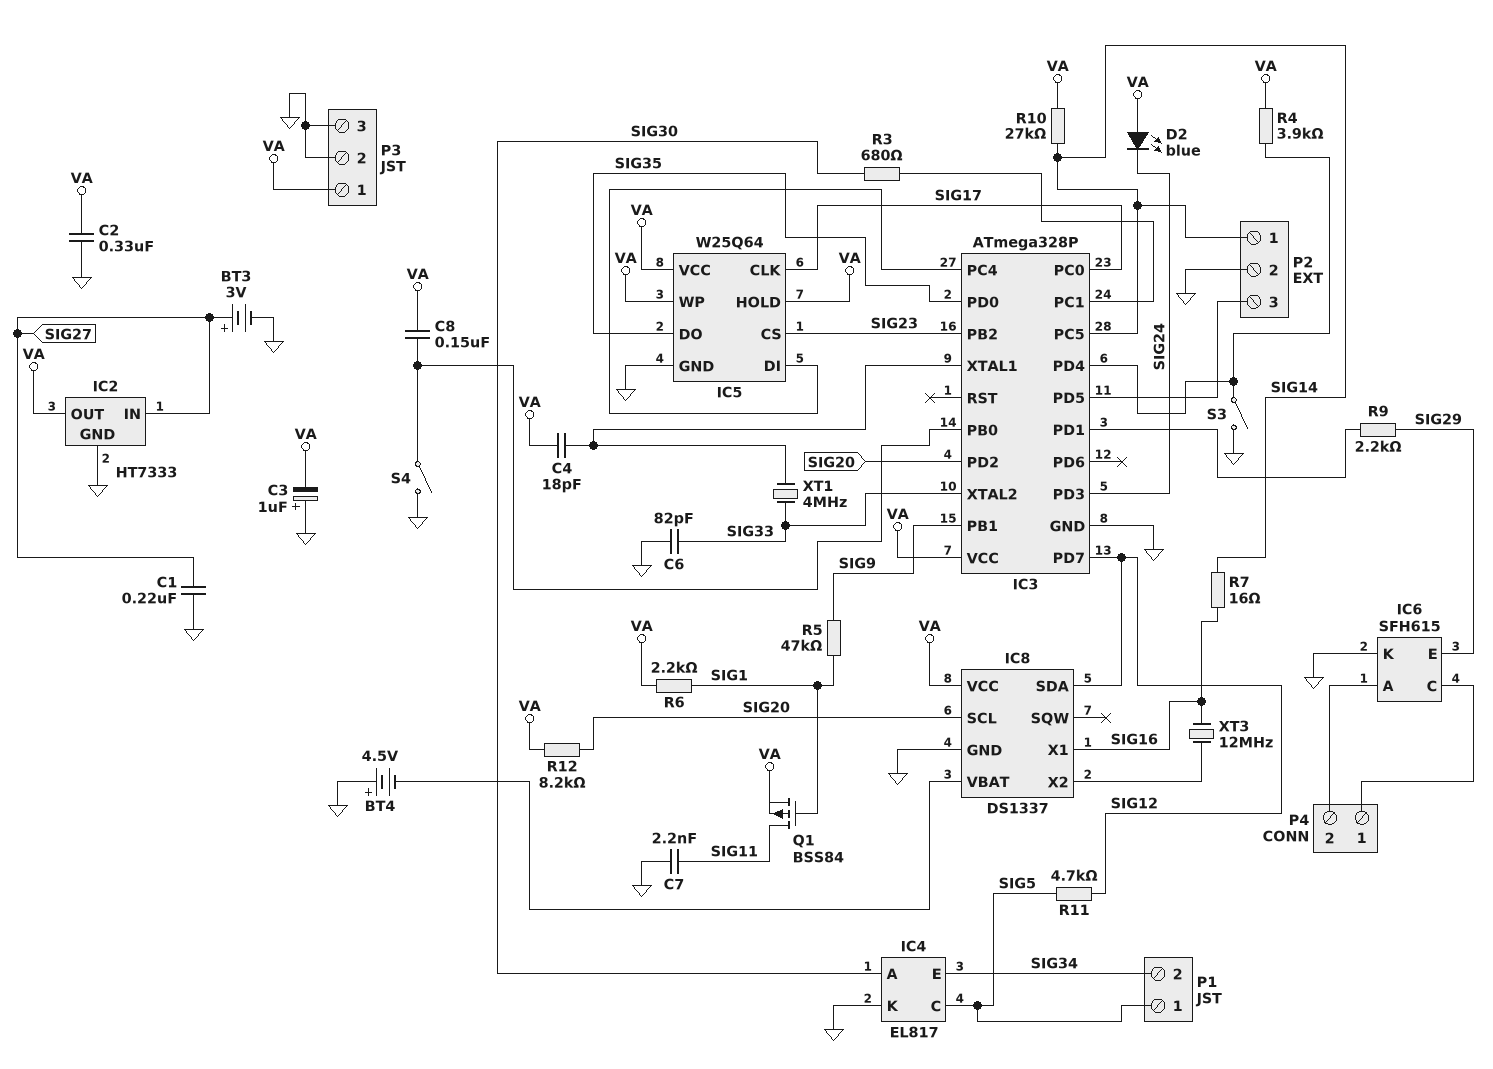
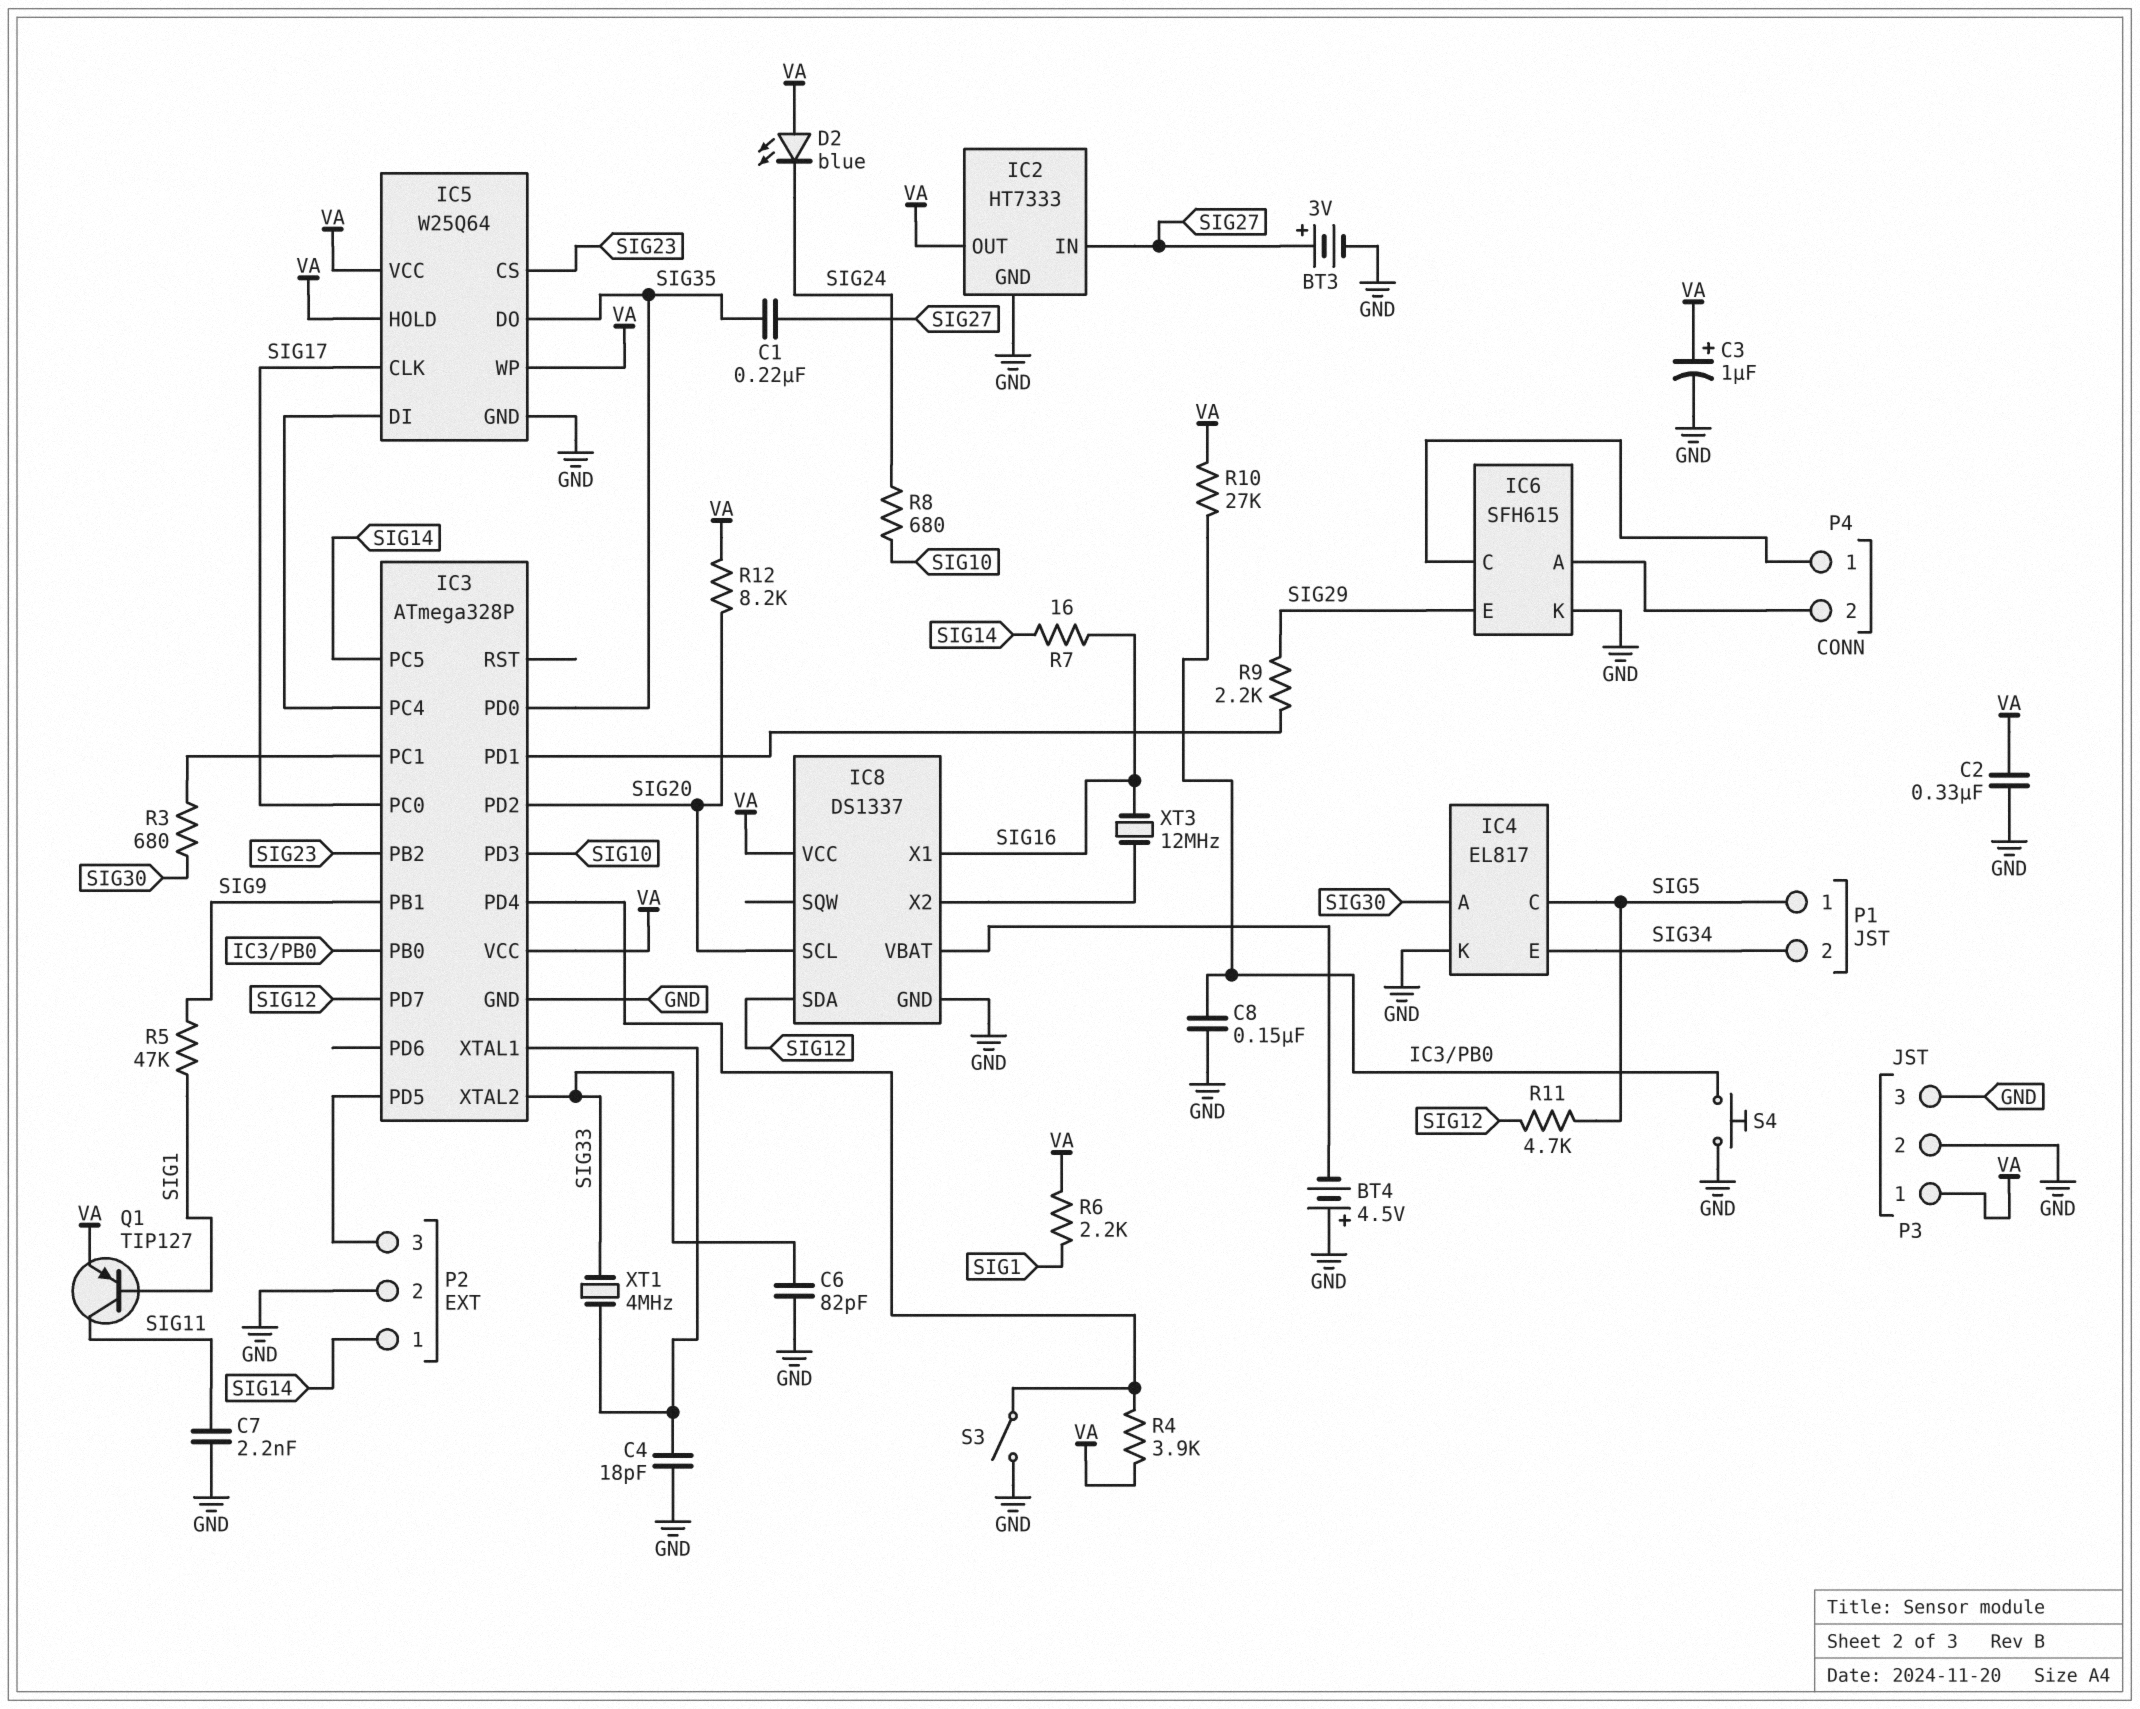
C1: 220nF (GND, SIG27) -> 220nF (SIG27, SIG35)
C3: 1uF (plus GND, minus VA) -> 1uF (plus VA, minus GND)
C4: 18pF (IC3/XTAL1, VA) -> 18pF (GND, IC3/XTAL1)
C8: 150nF (IC3/PB0, VA) -> 150nF (GND, IC3/PB0)
IC3 pin PD3: SIG24 -> SIG10
Q1: PMOS BSS84 (G SIG1, D SIG11, S VA) -> PNP TIP127 (B SIG1, C SIG11, E VA)
R8: none -> 680 (SIG10, SIG24)
R10: 27k (SIG14, VA) -> 27k (IC3/PB0, VA)
S4: switch (GND, IC3/PB0) -> button (GND, IC3/PB0)

